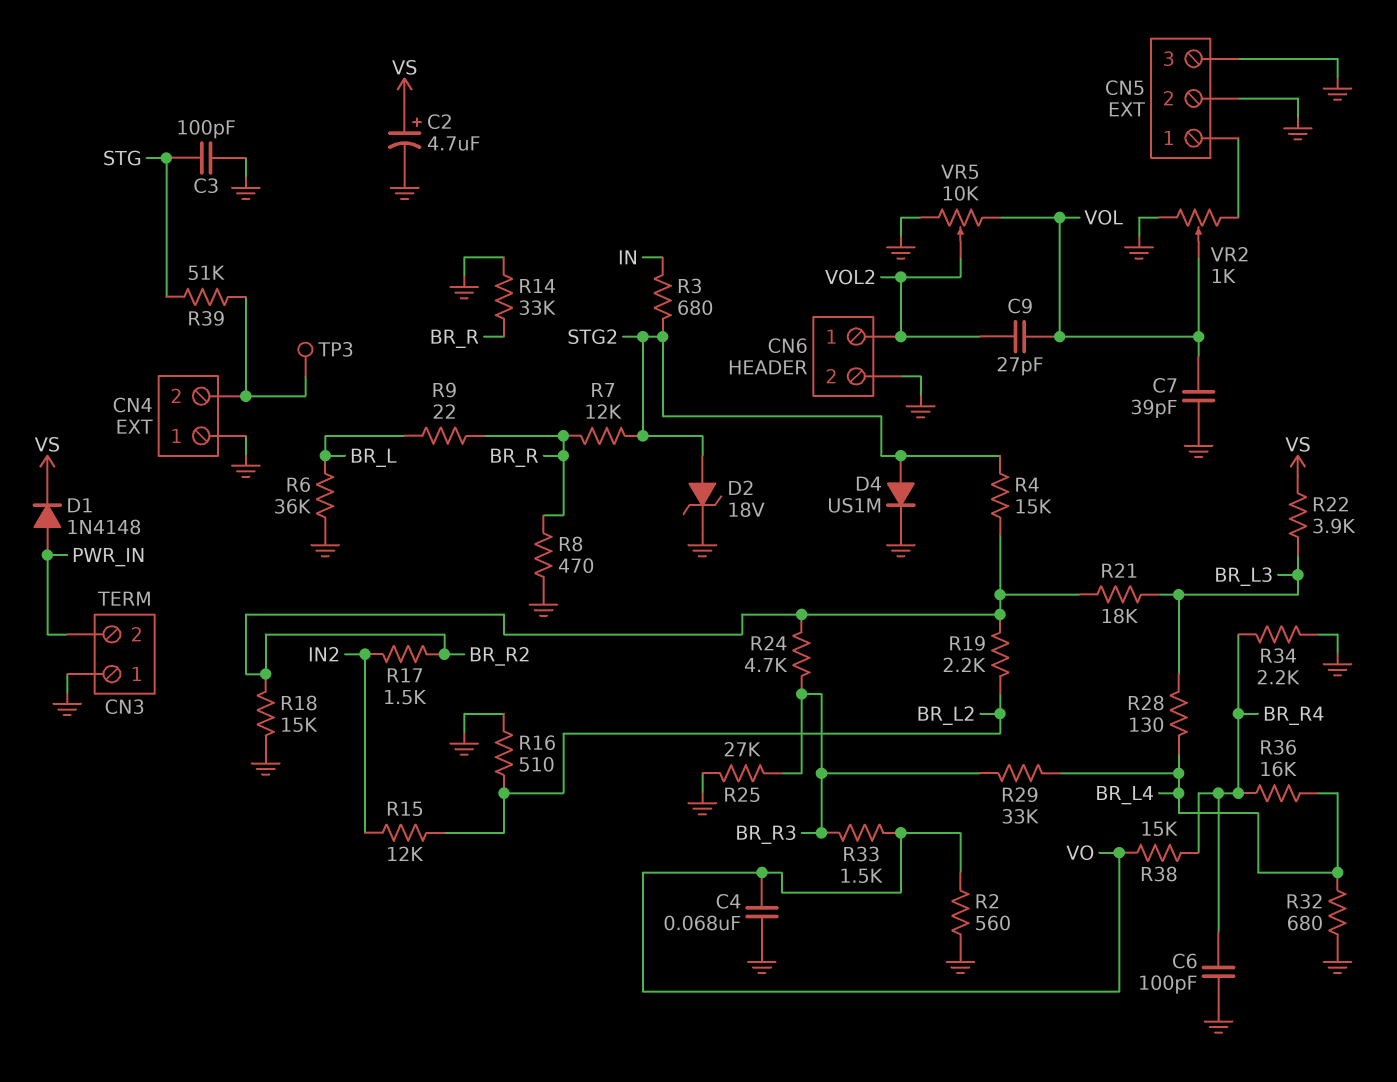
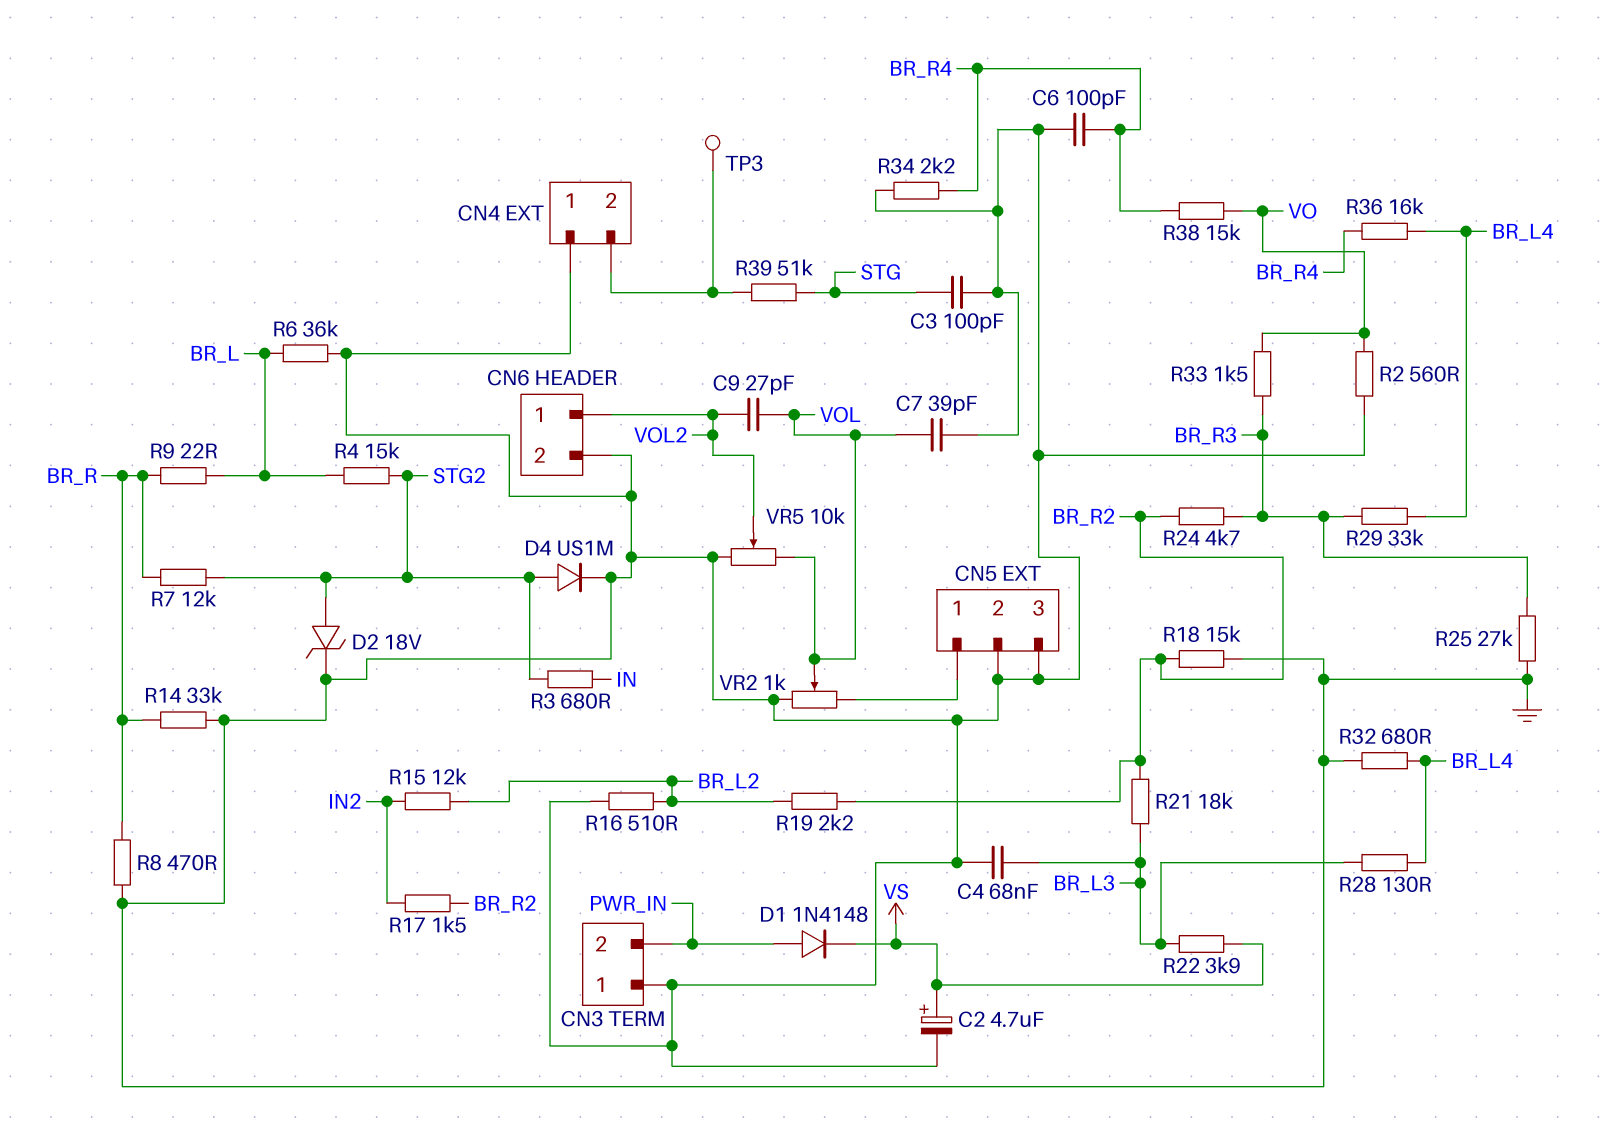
C4: 68nF (GND, VO) -> 68nF (BR_L3, GND)
R4: 15k (BR_R2, STG2) -> 15k (BR_L, STG2)

